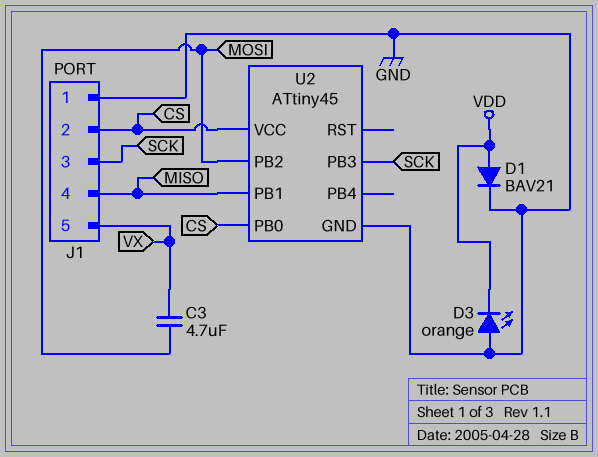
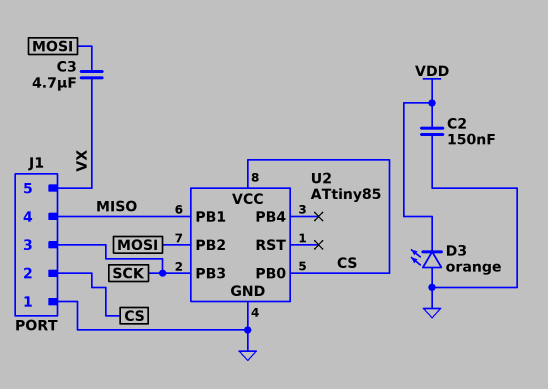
C2: none -> 150nF (GND, VDD)
D1: diode BAV21 (A VDD, K GND) -> none
U2: ATtiny45 -> ATtiny85

